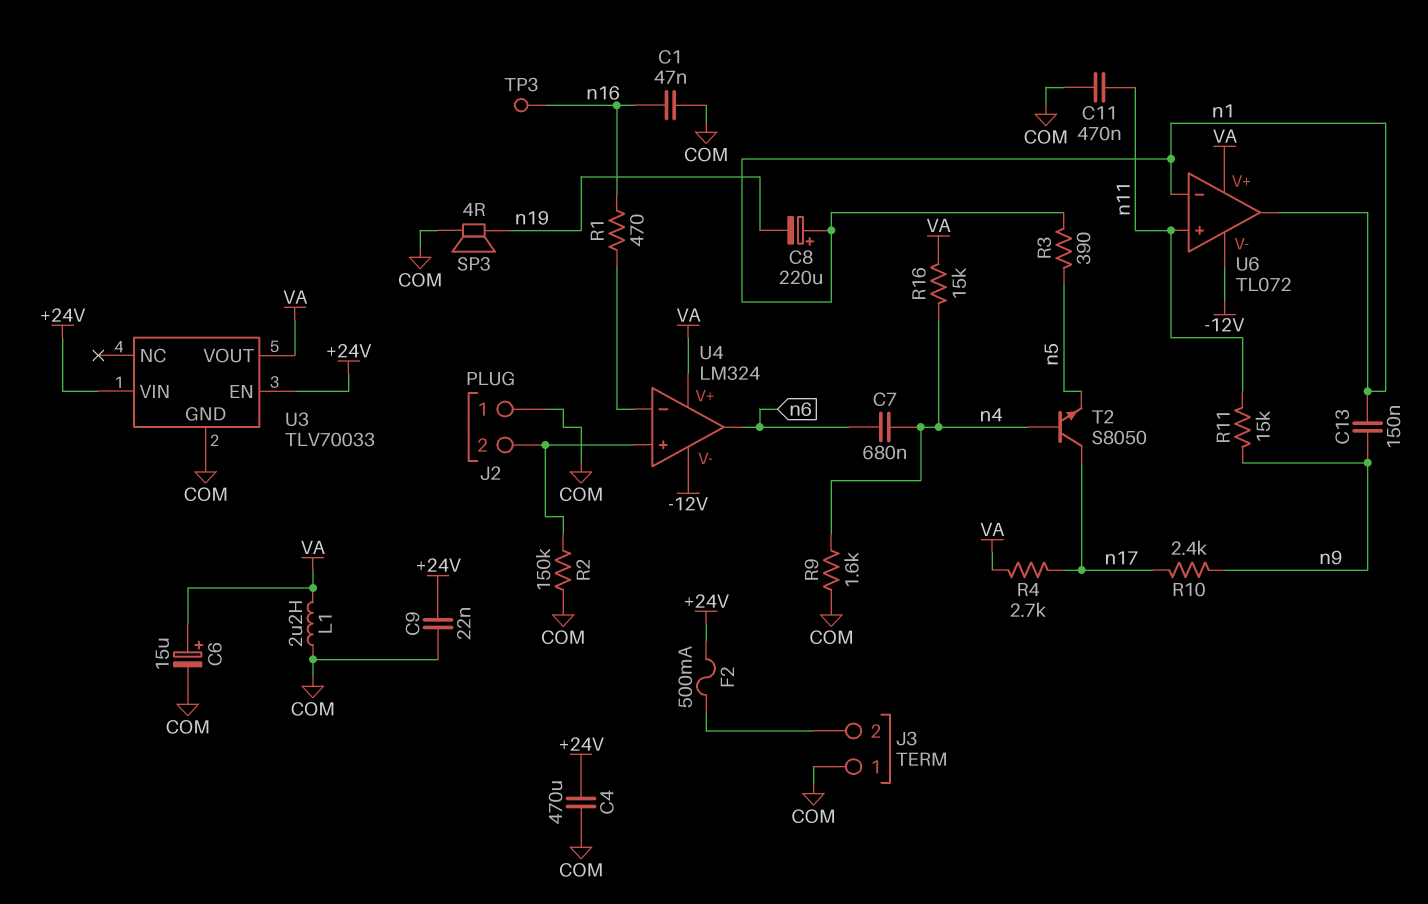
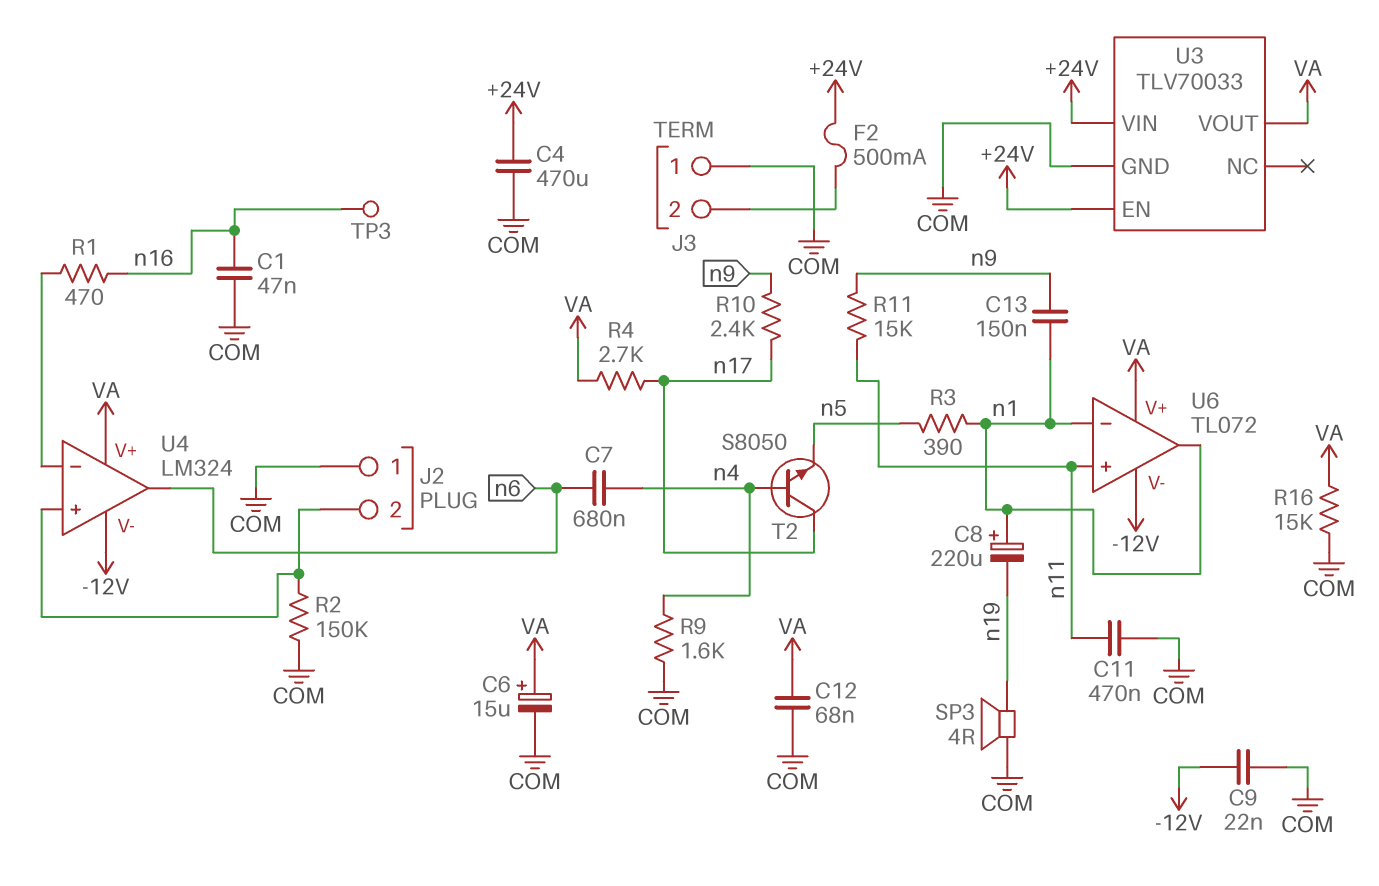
C9: 22nF (+24V, COM) -> 22nF (-12V, COM)
C12: none -> 68nF (COM, VA)
L1: 2.2uH (COM, VA) -> none
R16: 15k (VA, n4) -> 15k (COM, VA)

